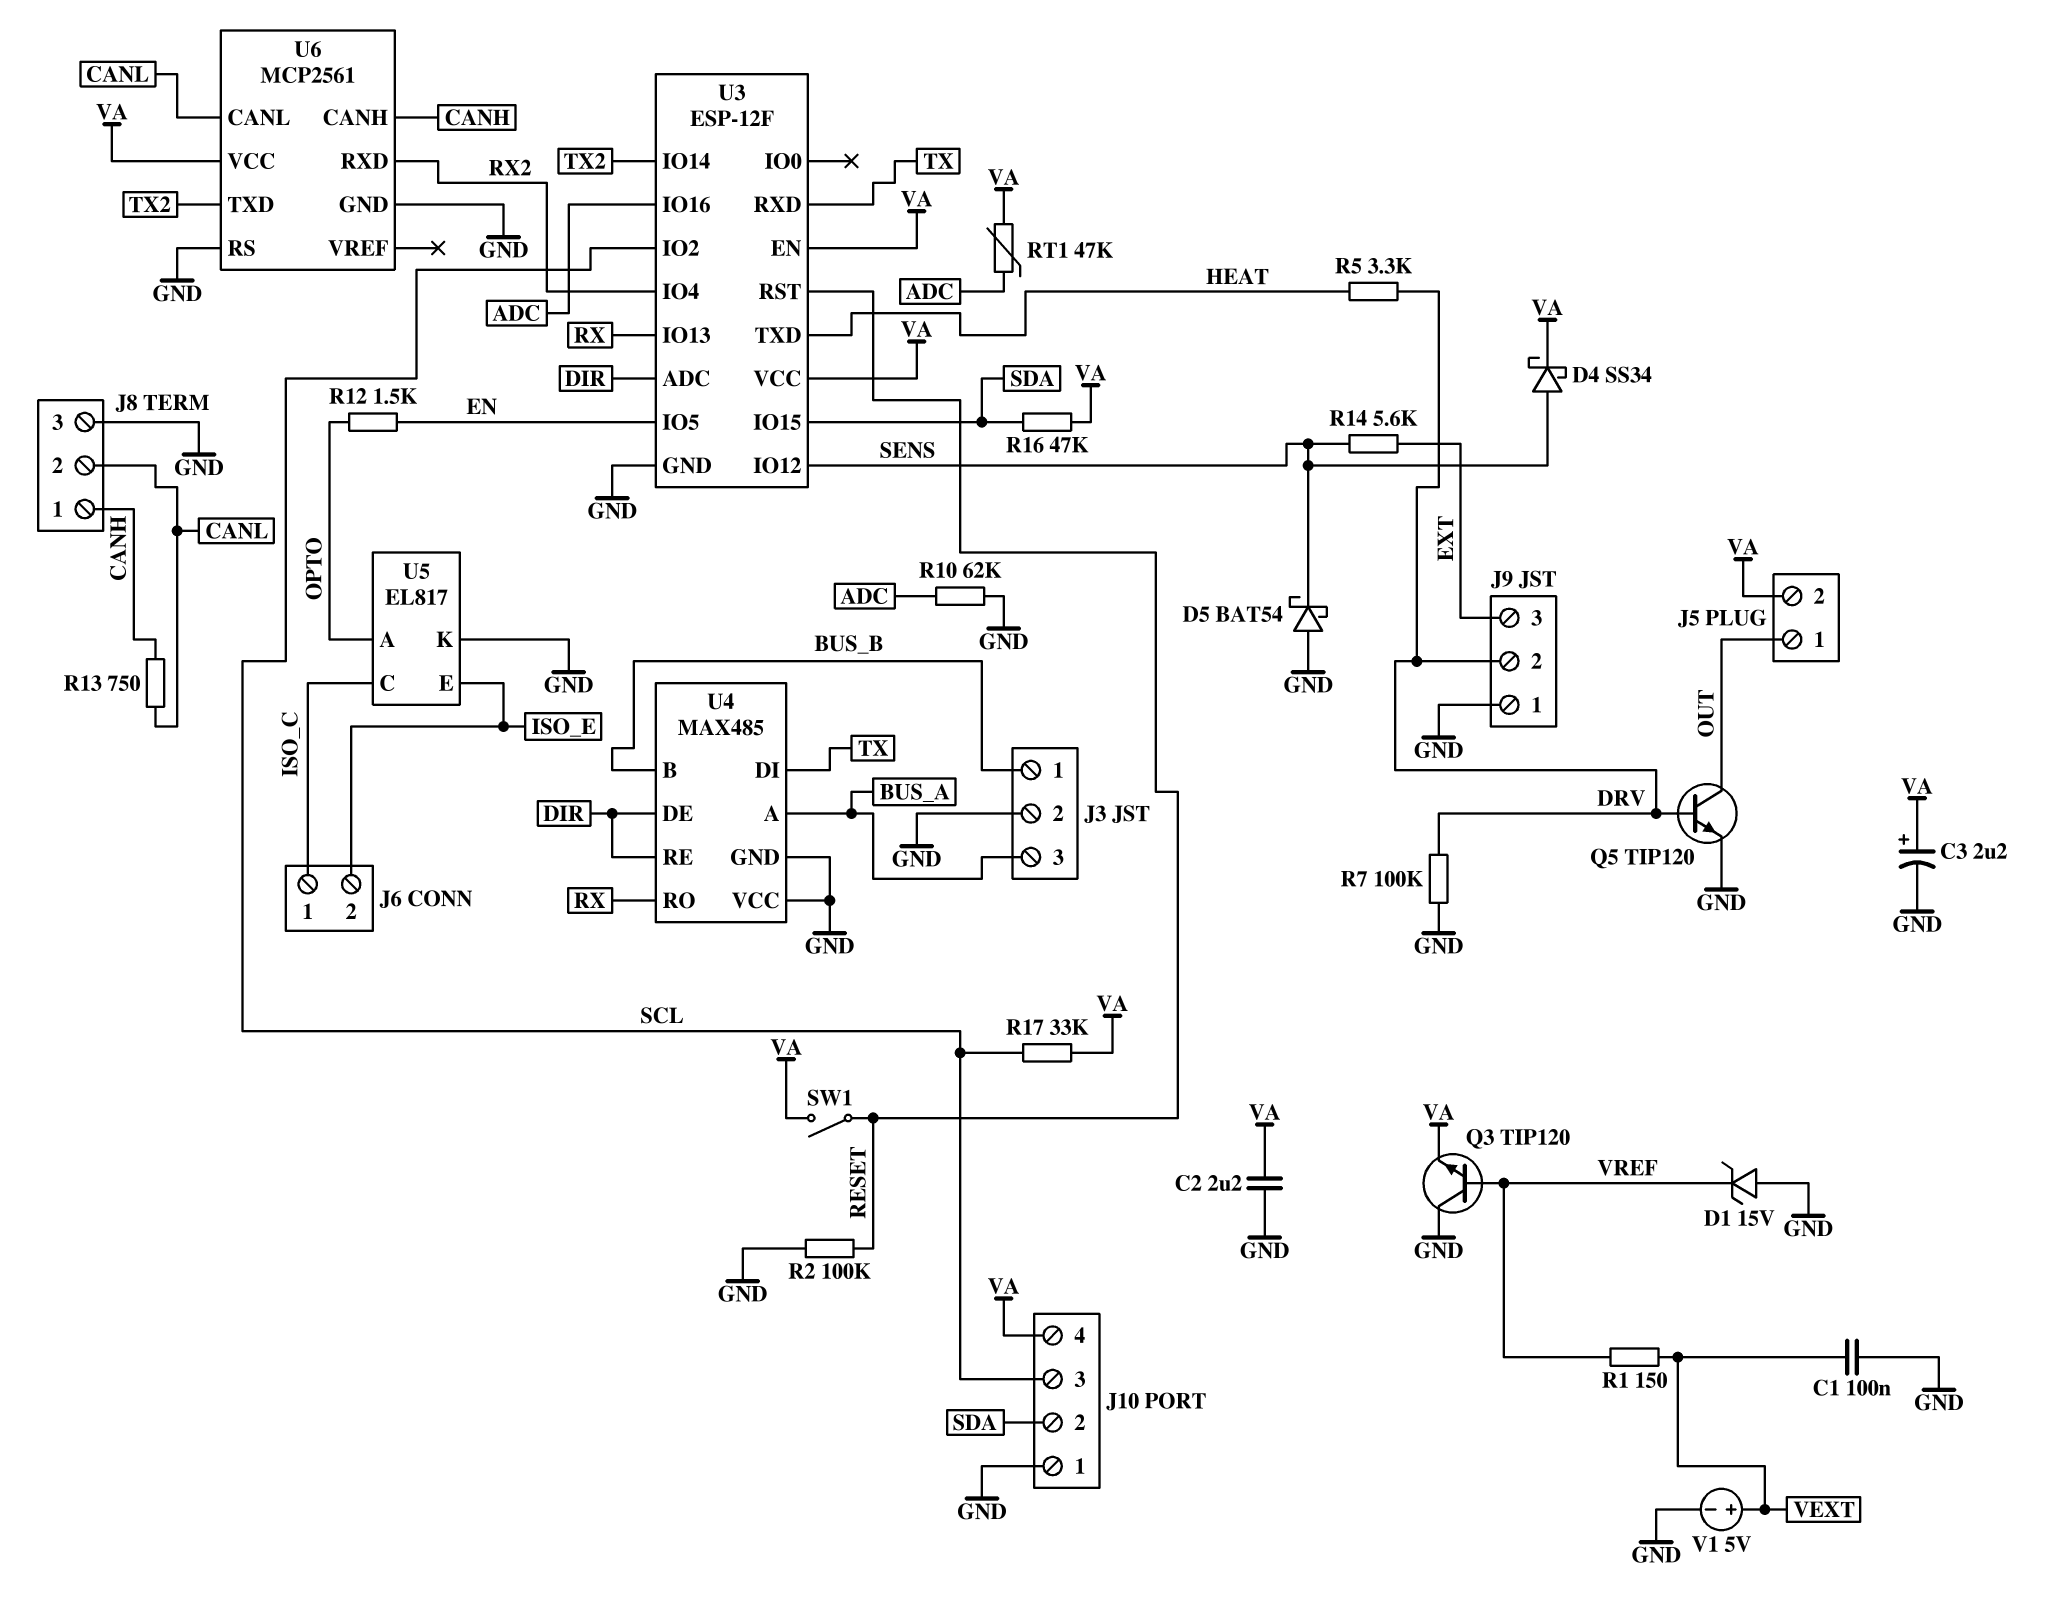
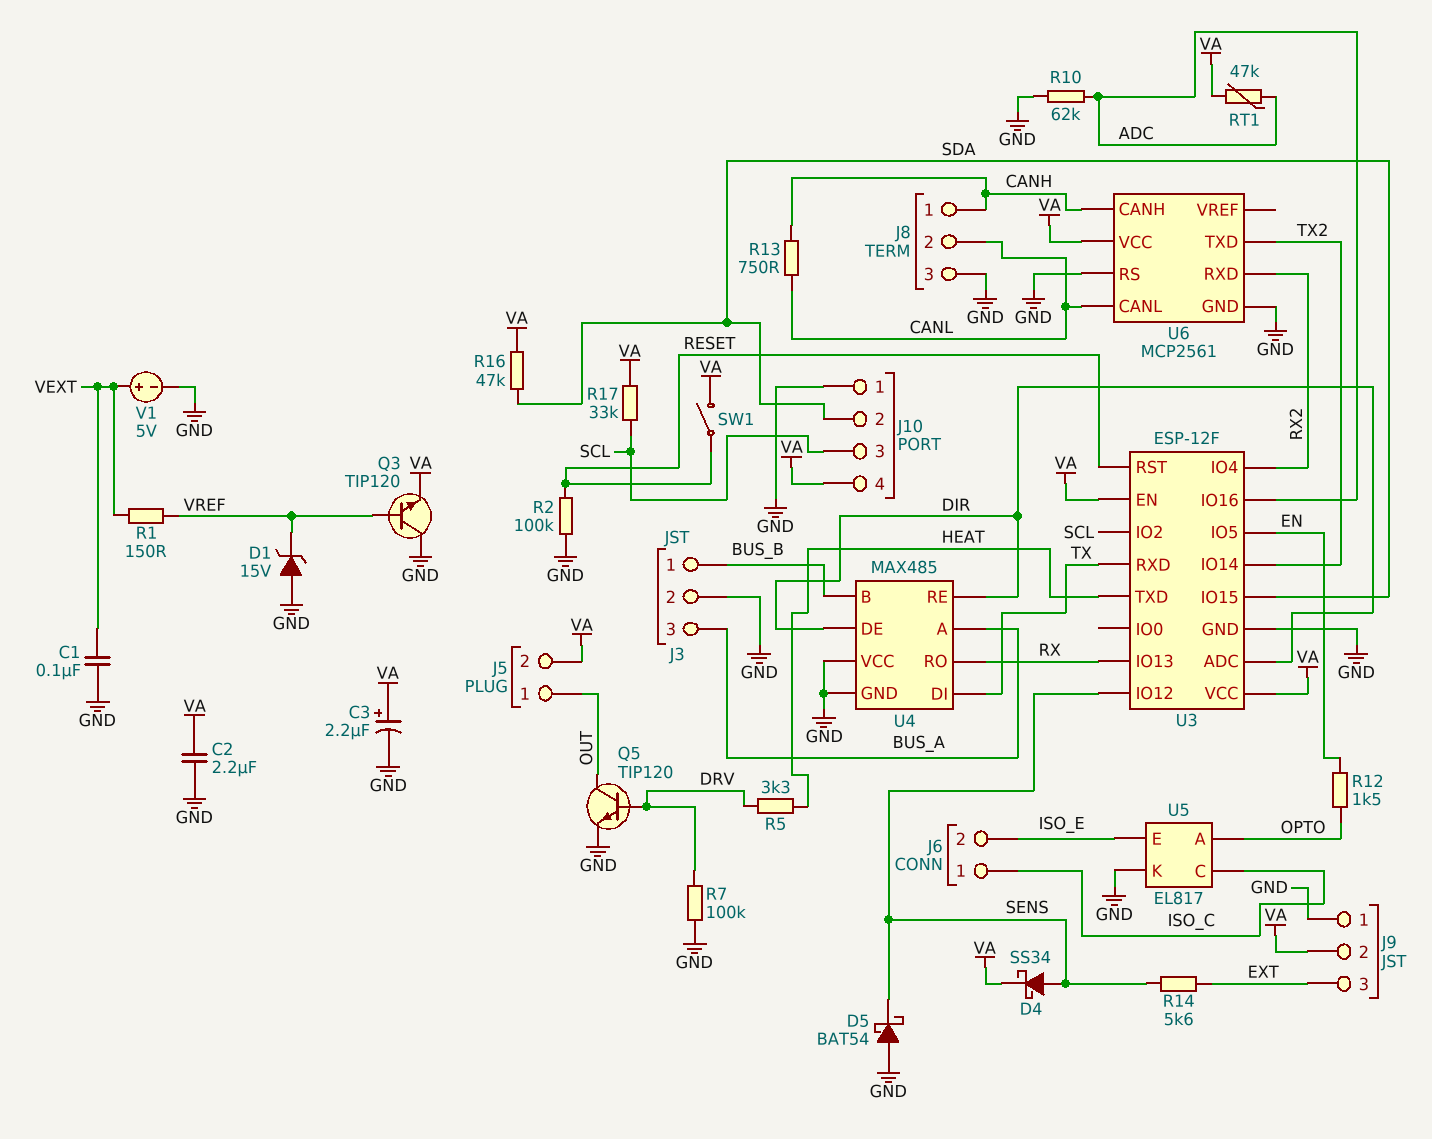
J9 pin 2: DRV -> VA

